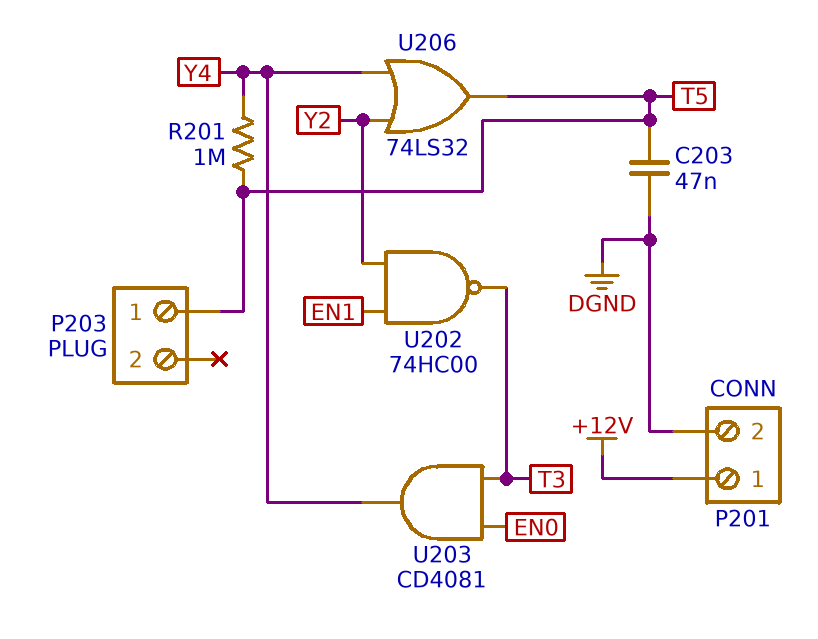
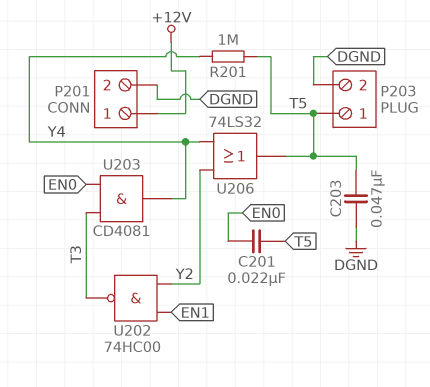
C201: none -> 22nF (EN0, T5)
P203 pin 2: none -> DGND

